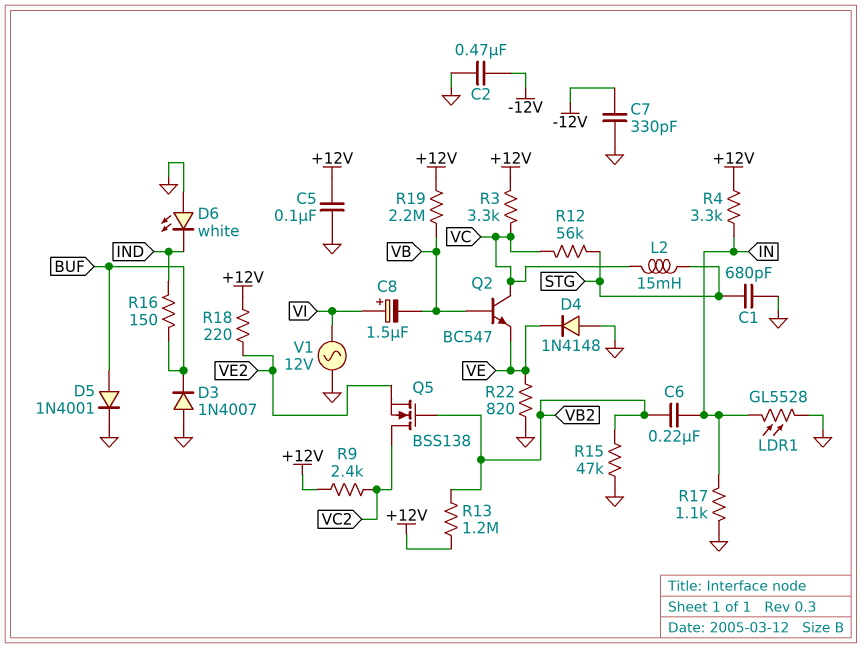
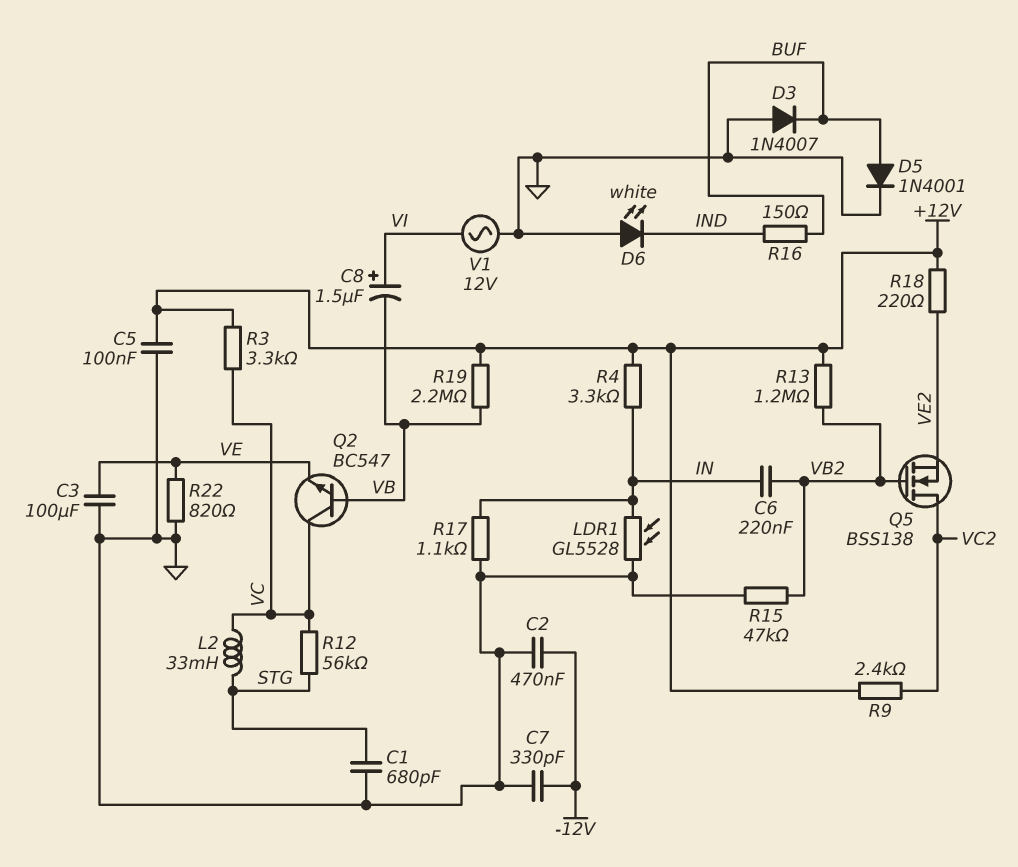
C3: none -> 100uF (GND, VE)
D4: diode 1N4148 (A GND, K VE) -> none
L2: 15mH (STG, VC) -> 33mH (STG, VC)

